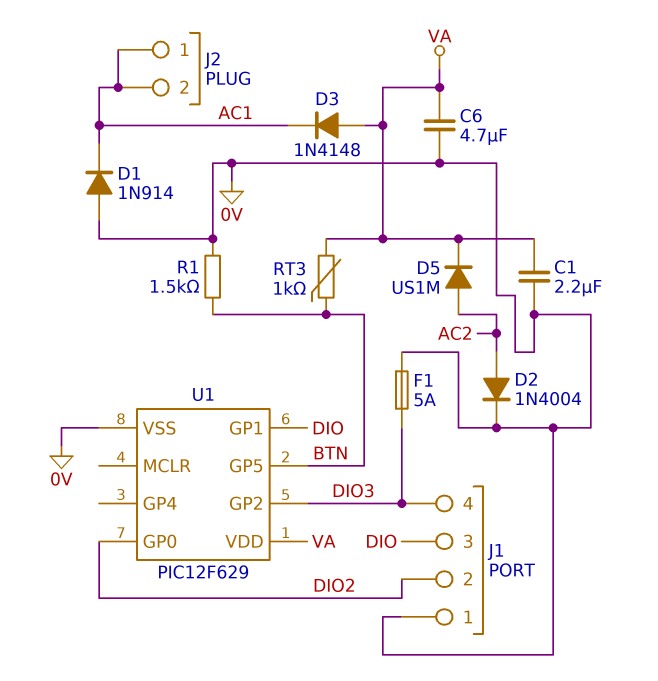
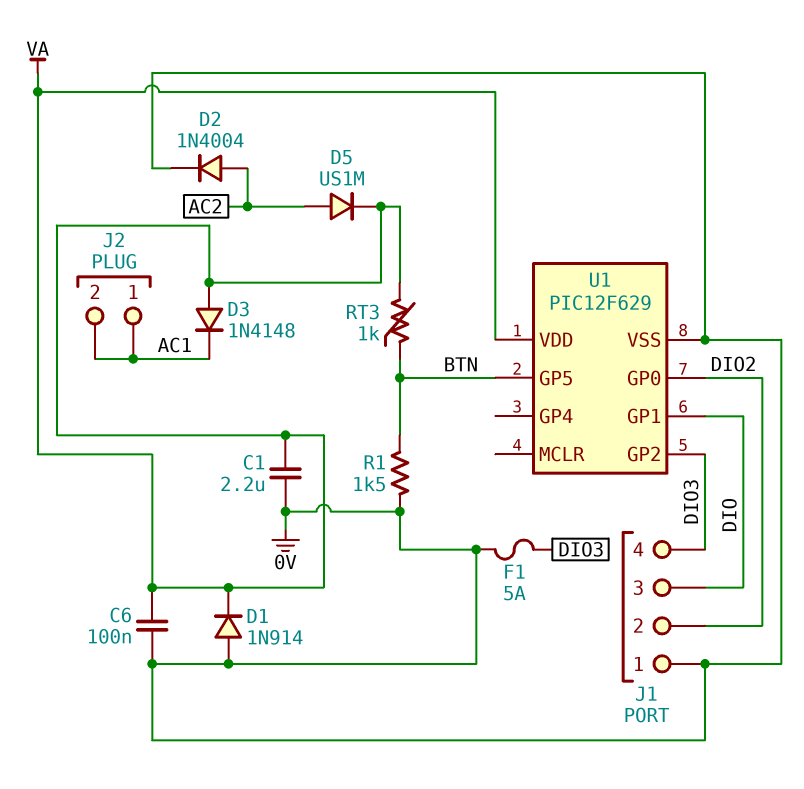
C6: 4.7uF (0V, VA) -> 100nF (0V, VA)
D1: diode 1N914 (A 0V, K AC1) -> diode 1N914 (A 0V, K VA)

